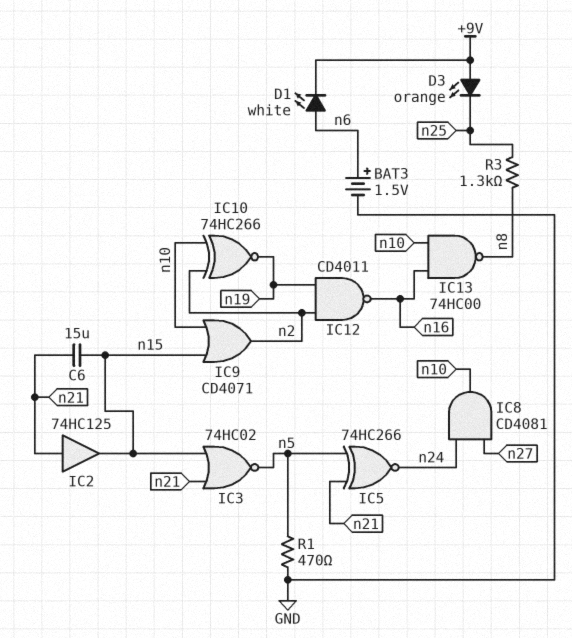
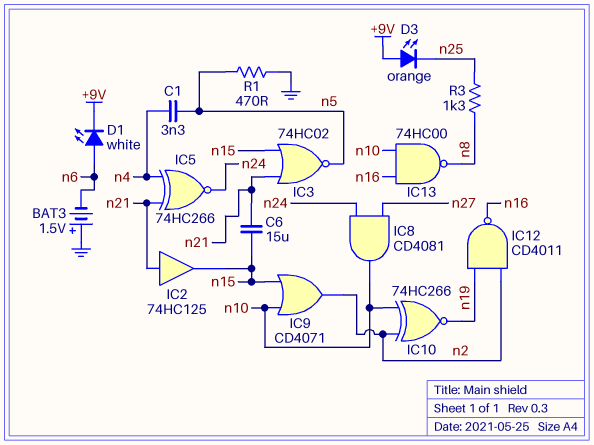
BAT3: 1.5V (plus n6, minus GND) -> 1.5V (plus GND, minus n6)
C1: none -> 3.3nF (n4, n5)
IC5: XNOR 74HC266 (in n5, in n21, out n24) -> XNOR 74HC266 (in n4, in n21, out n24)

